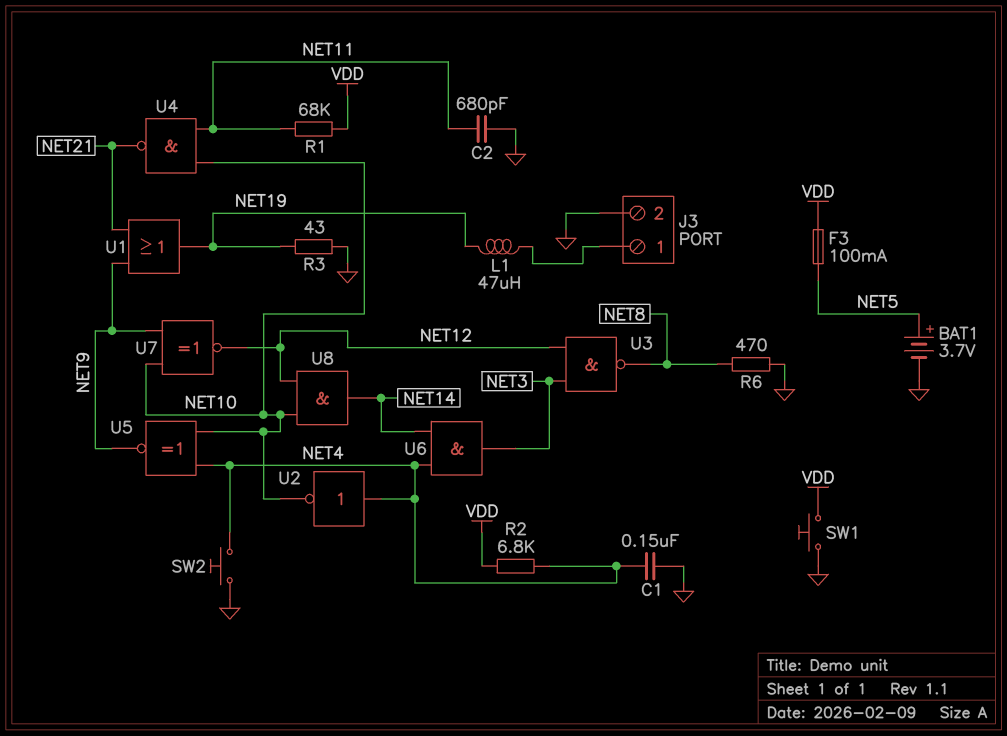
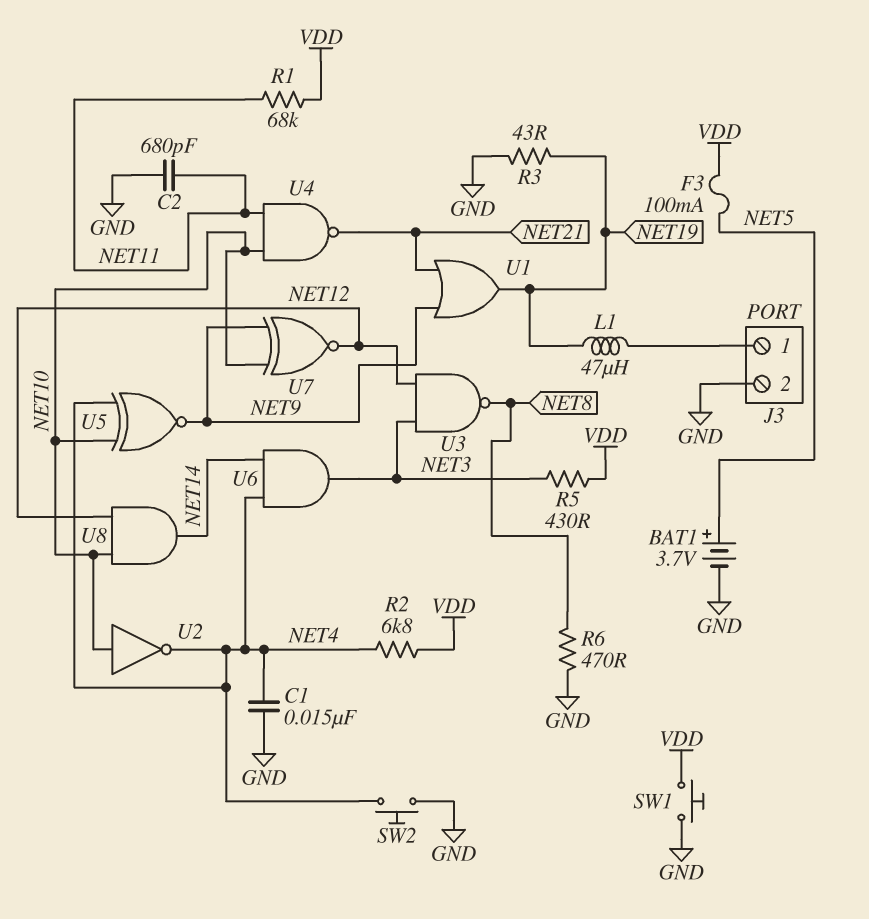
C1: 150nF (GND, NET4) -> 15nF (GND, NET4)
R5: none -> 430 (NET3, VDD)
U2: NOT (in NET4, out NET10) -> NOT (in NET10, out NET4)

